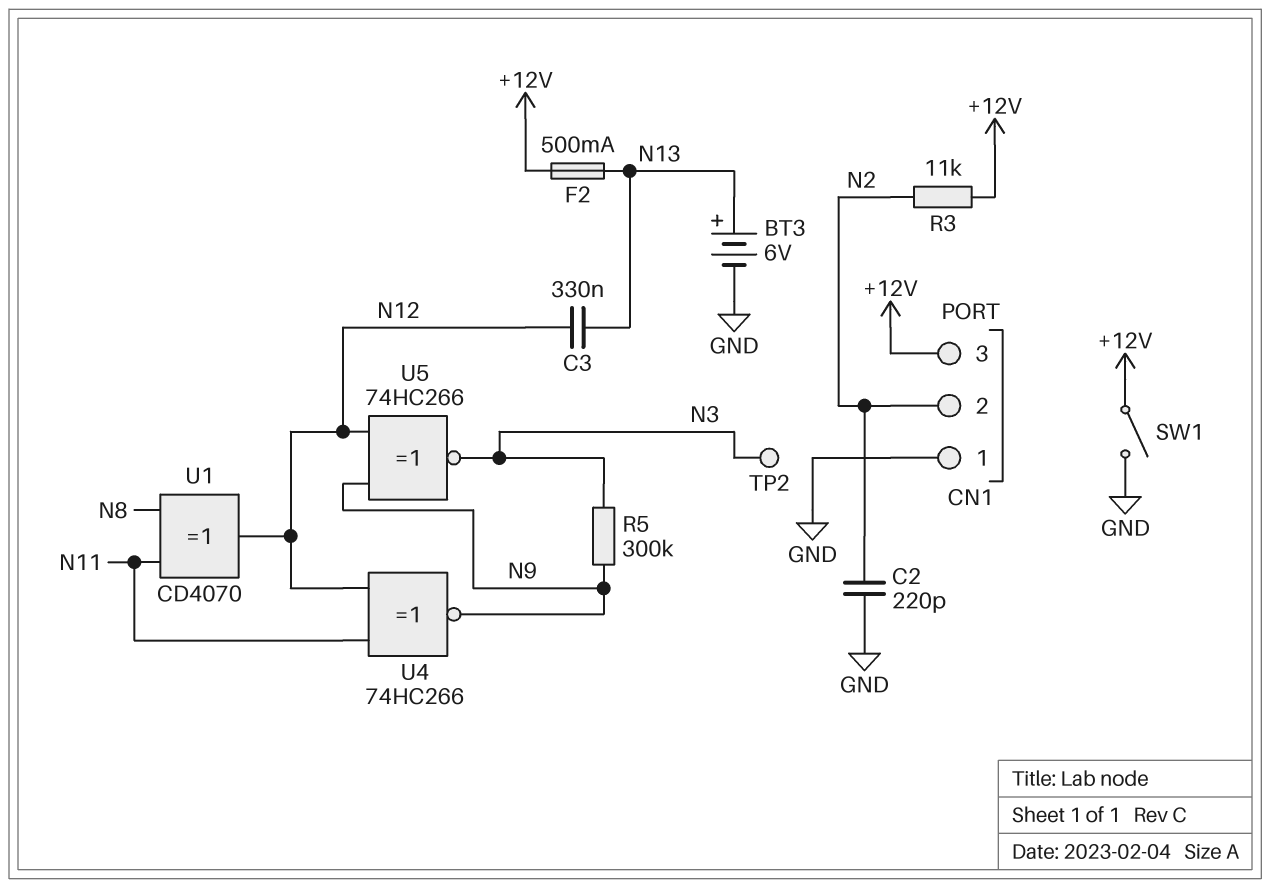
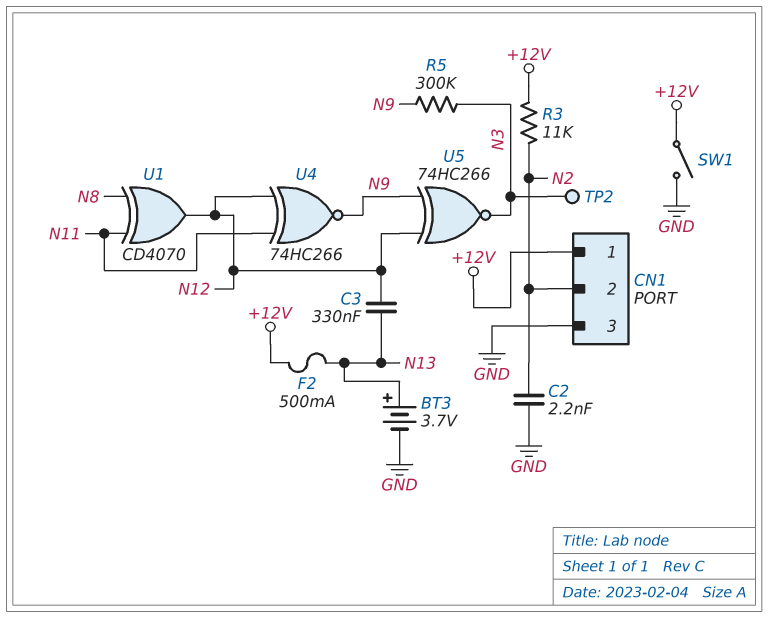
BT3: 6V (plus N13, minus GND) -> 3.7V (plus N13, minus GND)
C2: 220pF (GND, N2) -> 2.2nF (GND, N2)
CN1 pin 1: GND -> +12V
CN1 pin 3: +12V -> GND

